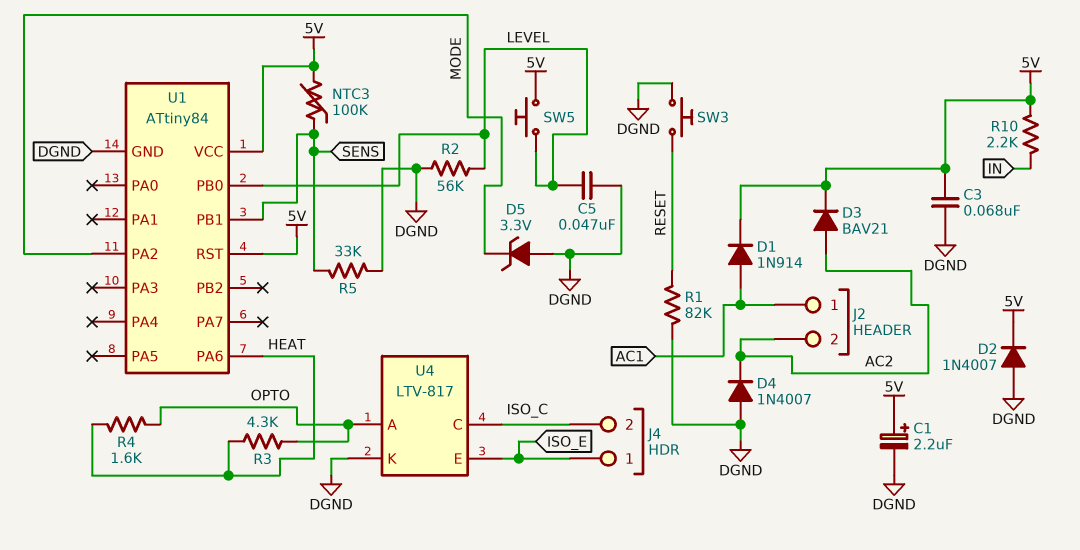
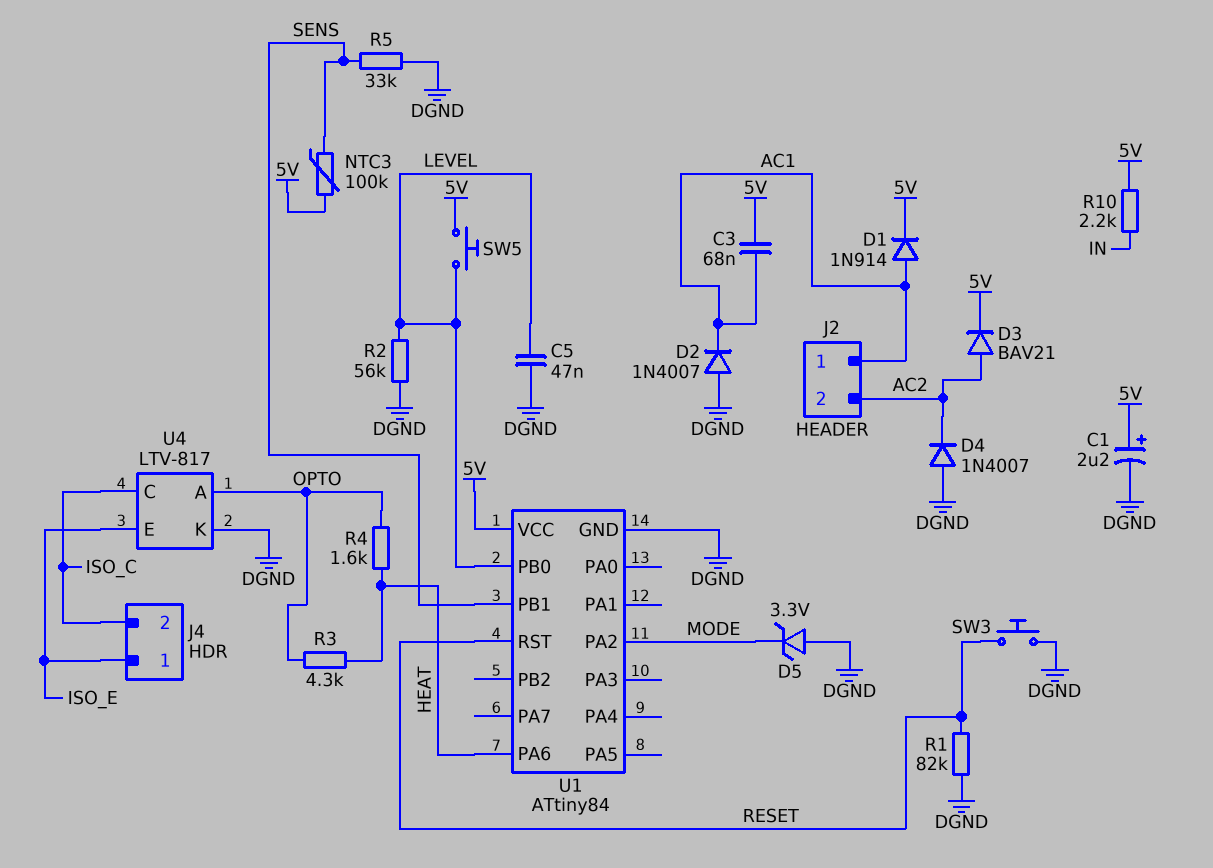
C3: 68nF (5V, DGND) -> 68nF (5V, AC1)
D2: diode 1N4007 (A DGND, K 5V) -> diode 1N4007 (A DGND, K AC1)
U1 pin RST: 5V -> RESET

